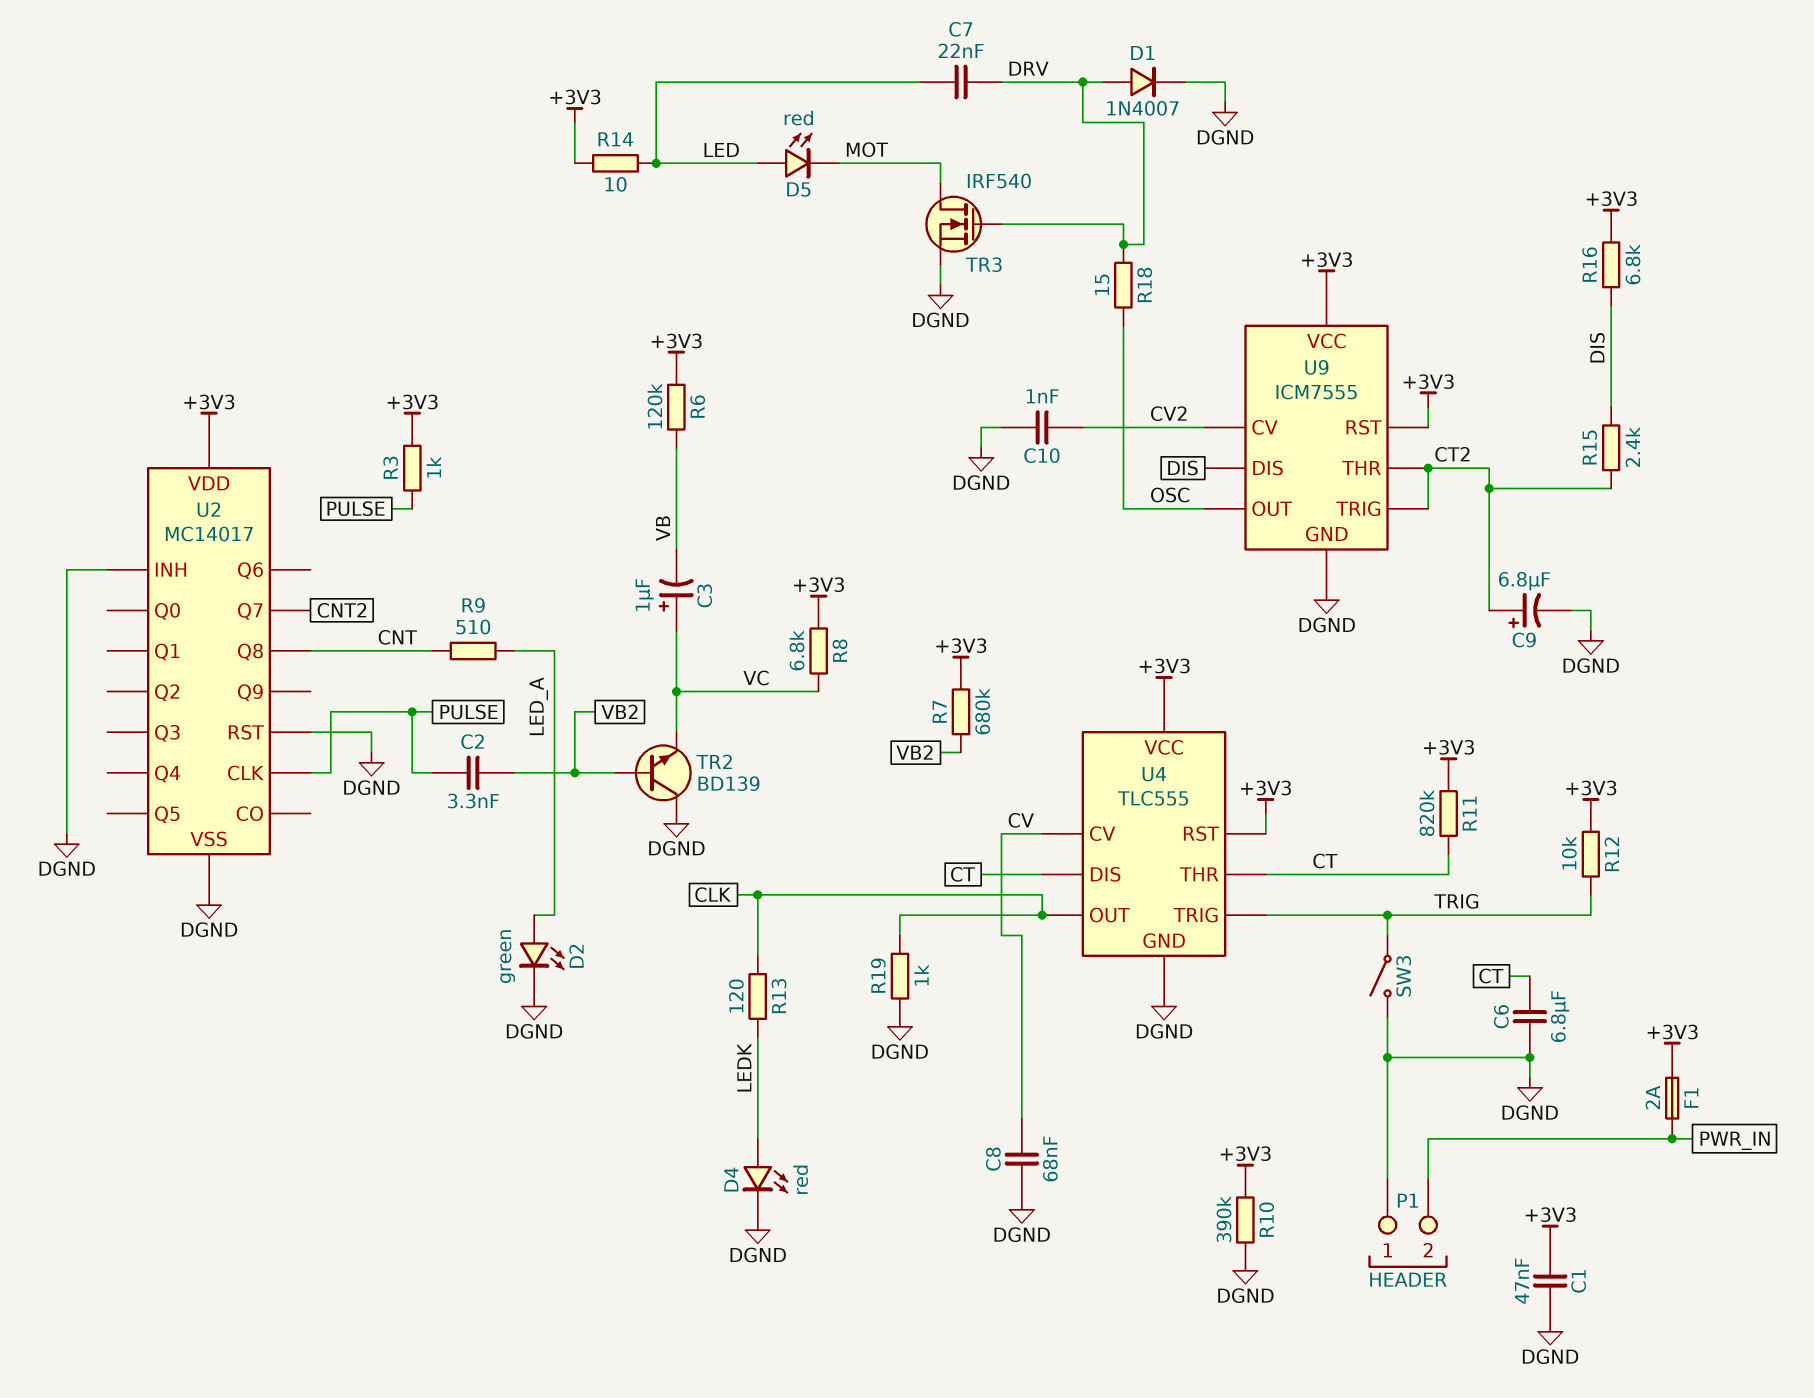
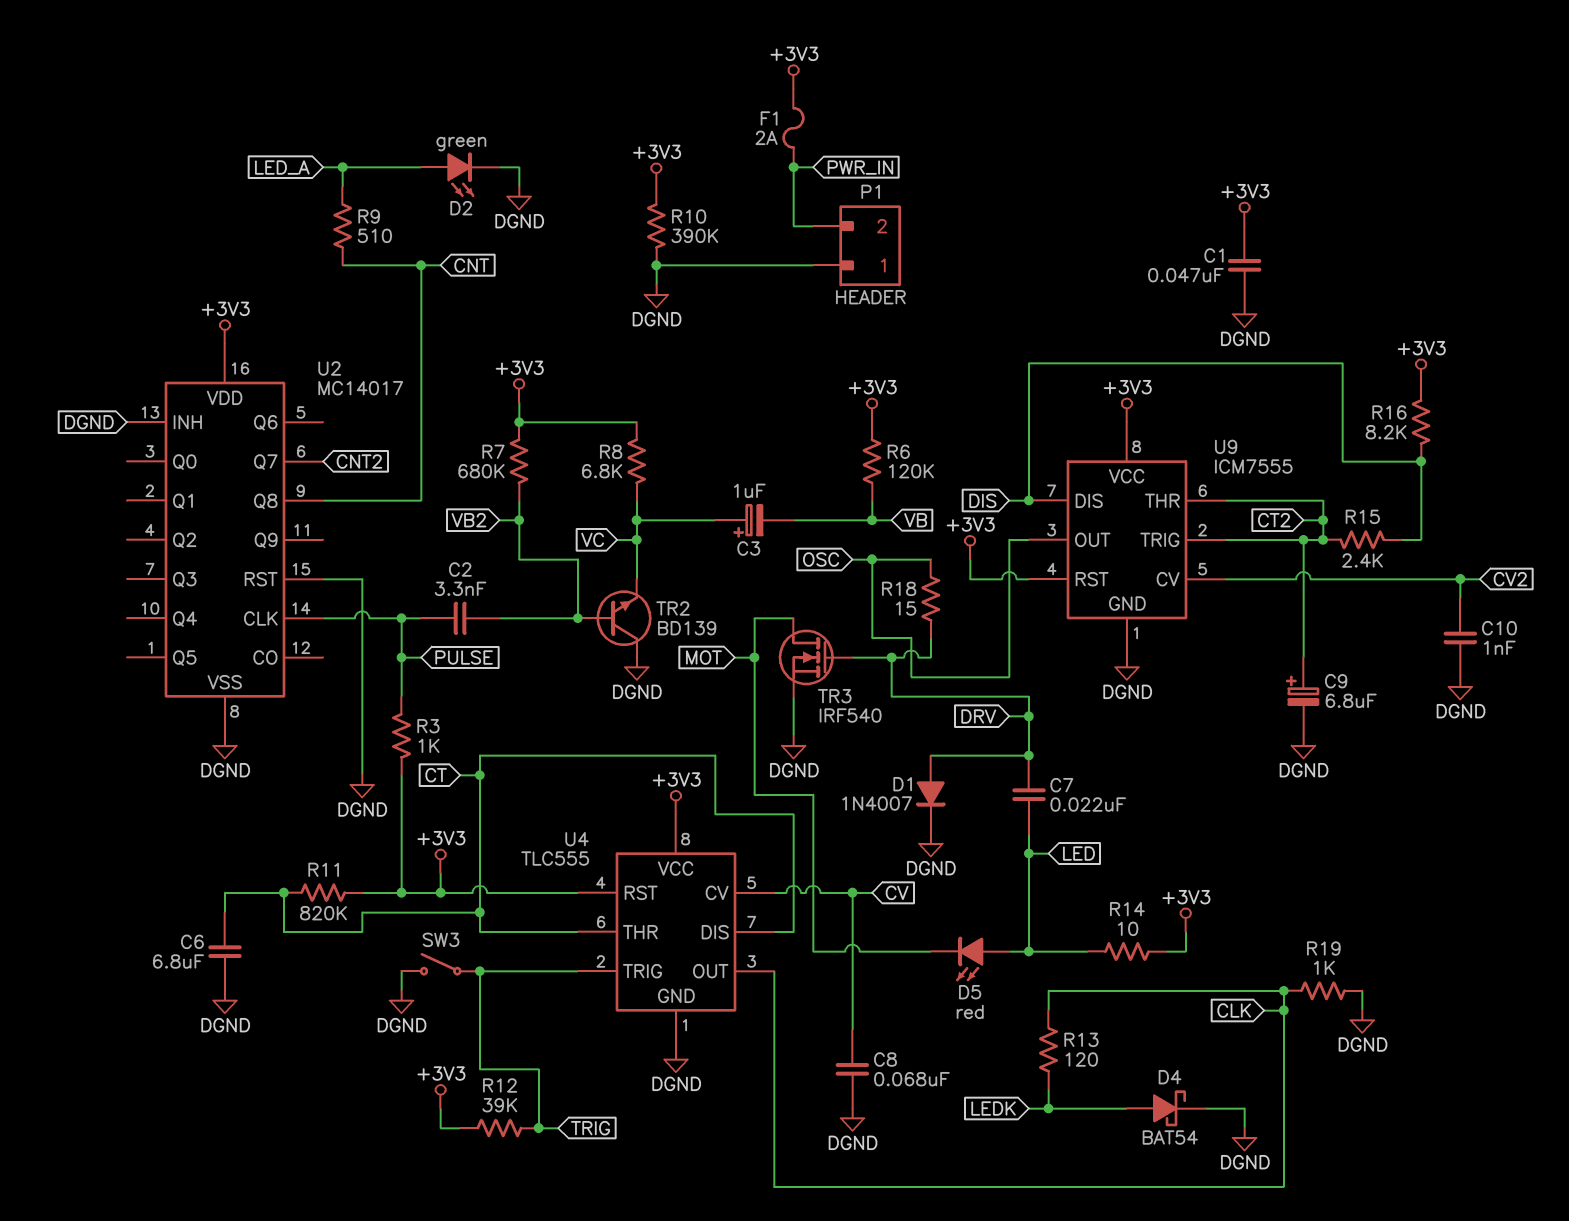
D4: LED red (A LEDK, K DGND) -> schottky BAT54 (A LEDK, K DGND)
R12: 10k (+3V3, TRIG) -> 39k (+3V3, TRIG)
R16: 6.8k (+3V3, DIS) -> 8.2k (+3V3, DIS)

